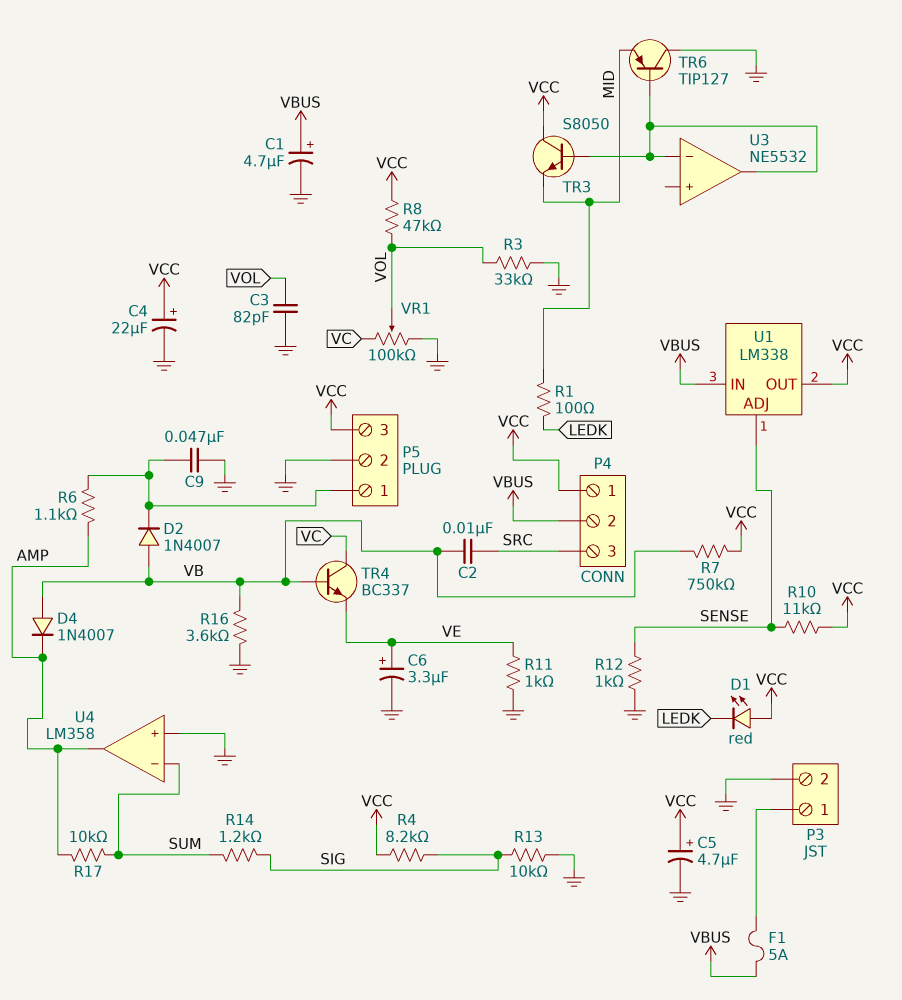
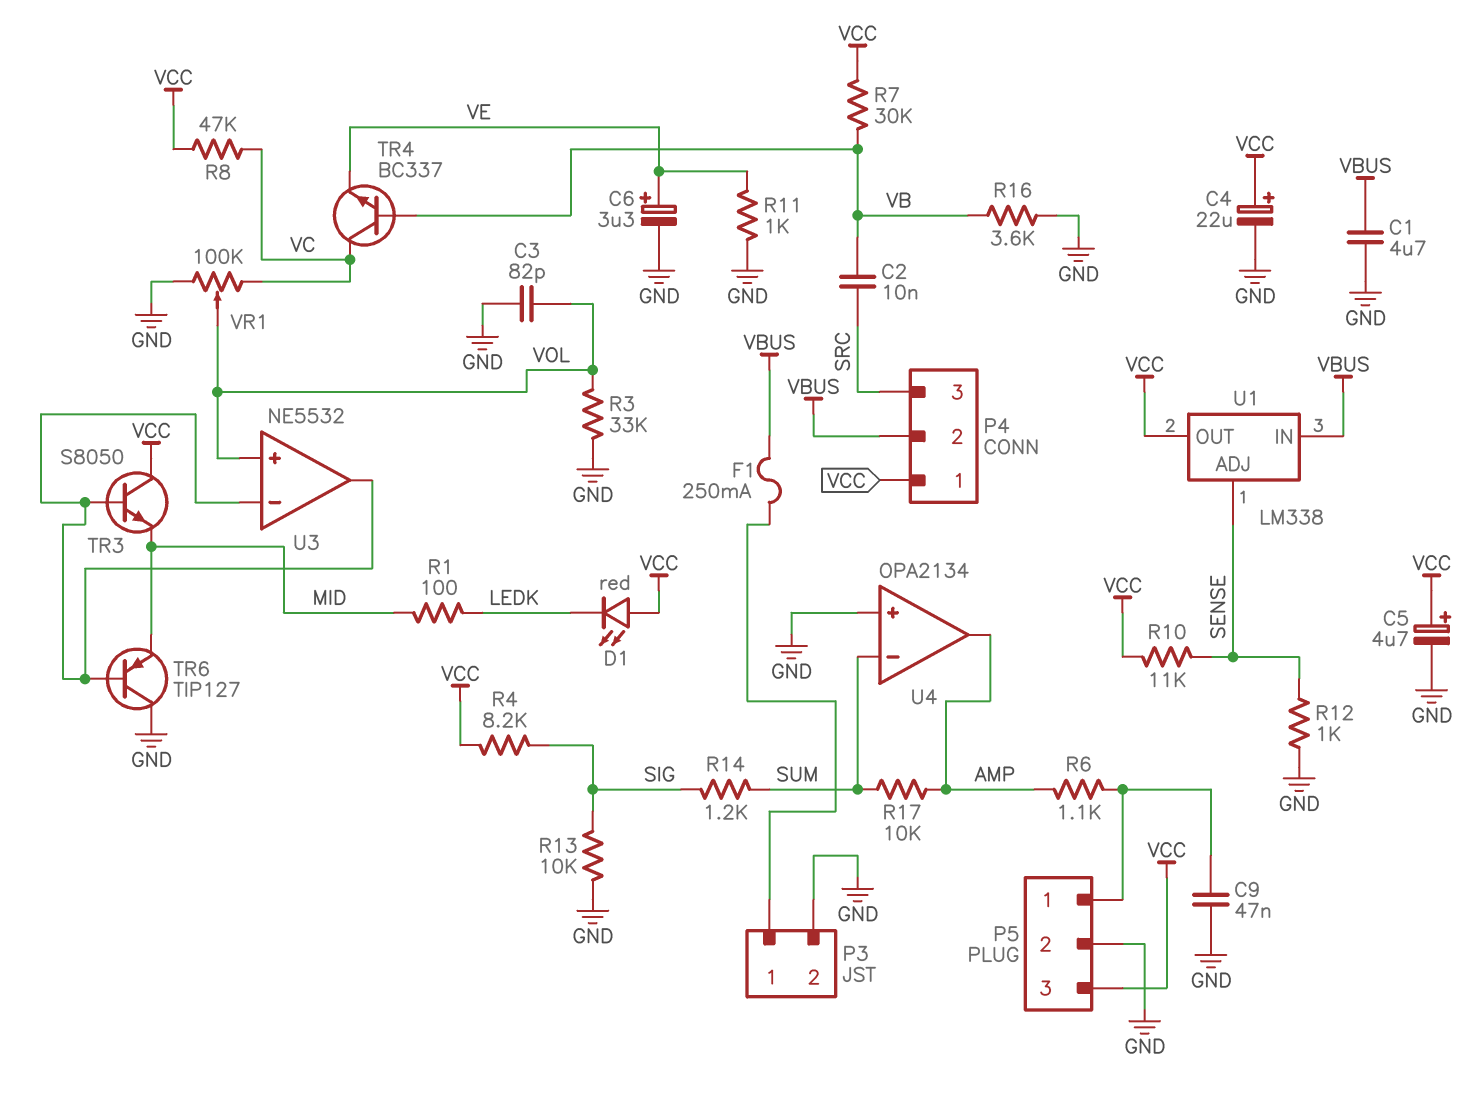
C1: 4.7uF (plus VBUS, minus GND) -> 4.7uF (GND, VBUS)
D2: diode 1N4007 (A VB, K P5/1) -> none
D4: diode 1N4007 (A VB, K AMP) -> none
F1: 5A (P3/1, VBUS) -> 250mA (P3/1, VBUS)
R7: 750k (VB, VCC) -> 30k (VB, VCC)
R8: 47k (VCC, VOL) -> 47k (VC, VCC)
U3 pin in+: none -> VOL
U4: LM358 -> OPA2134

